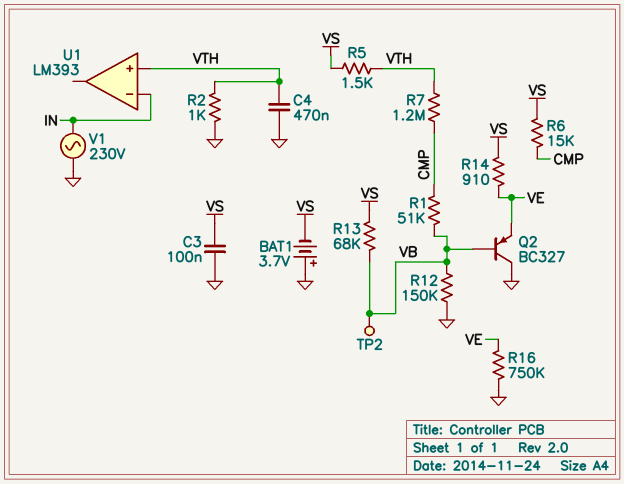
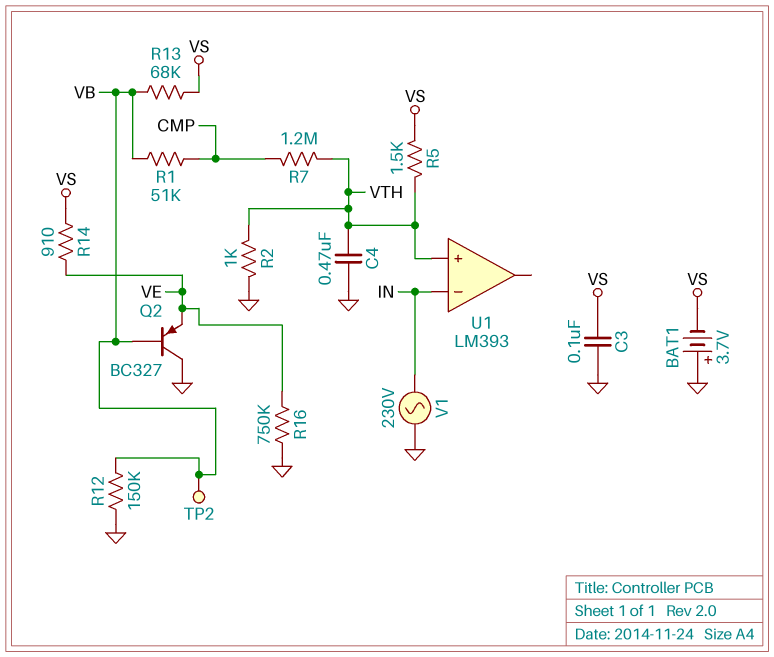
R6: 15k (CMP, VS) -> none

